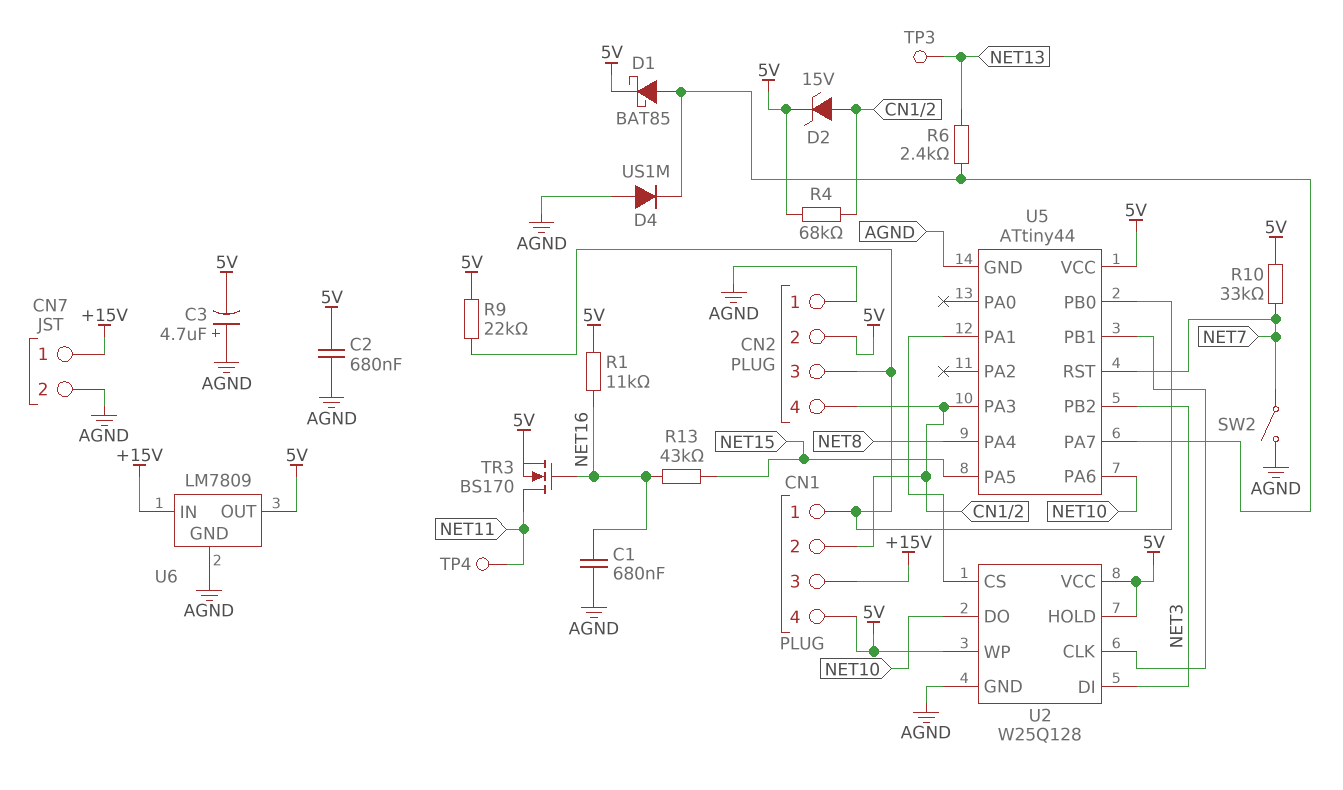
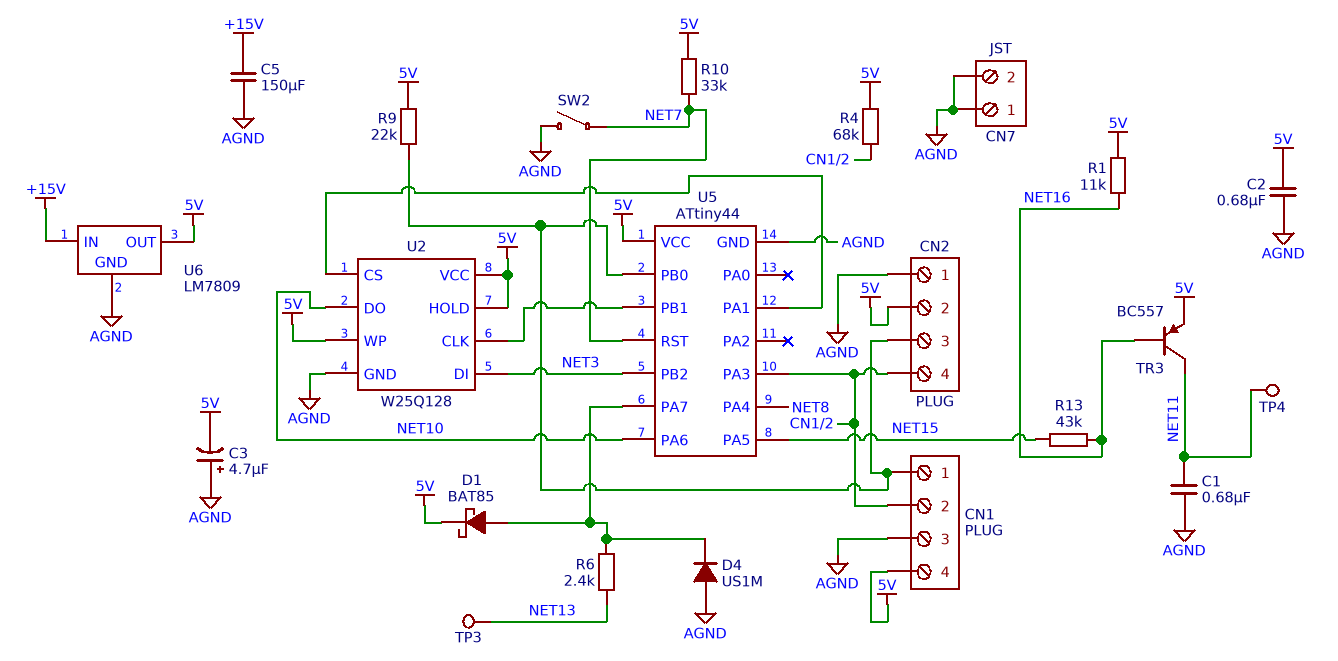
C1: 680nF (AGND, NET16) -> 680nF (AGND, NET11)
C5: none -> 150uF (+15V, AGND)
CN1 pin 3: +15V -> AGND
CN7 pin 1: +15V -> AGND
D2: zener 15V (A CN1/2, K 5V) -> none
TR3: NMOS BS170 (G NET16, D NET11, S 5V) -> PNP BC557 (B NET16, C NET11, E 5V)

